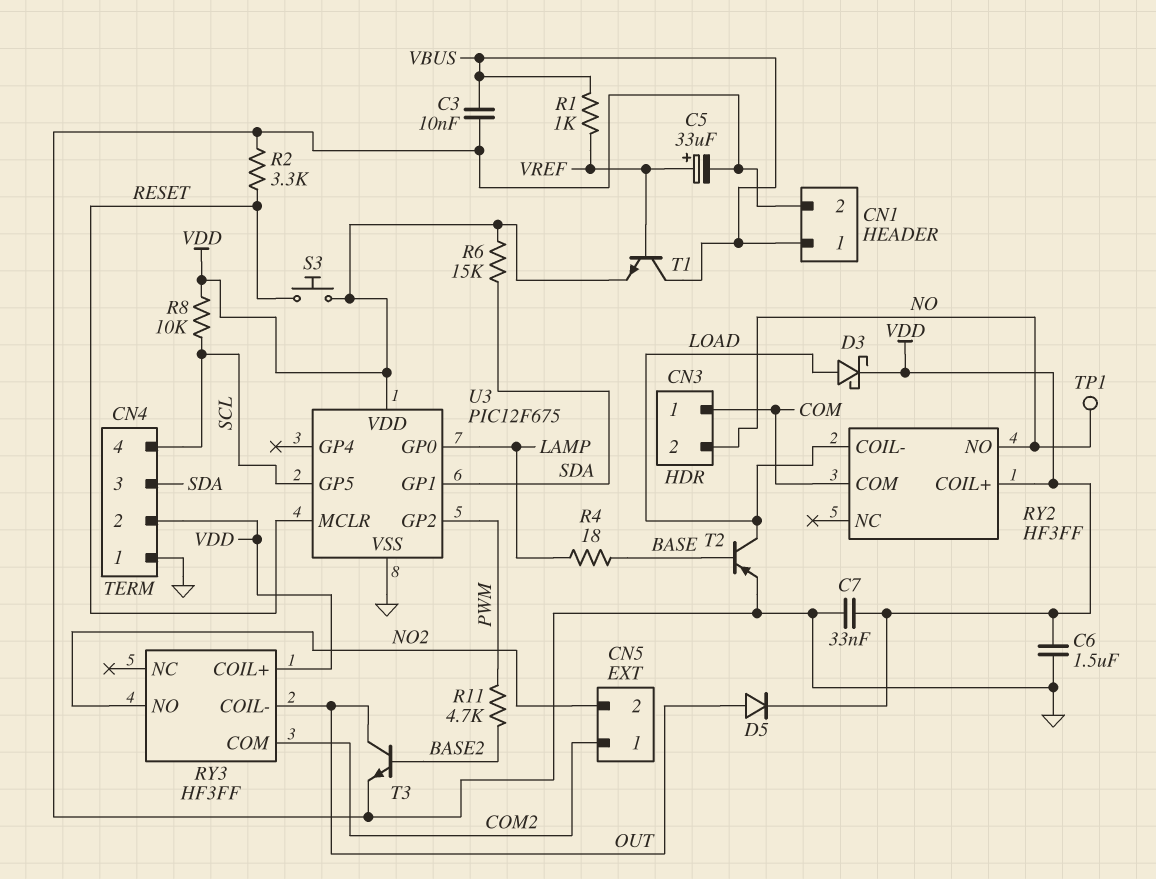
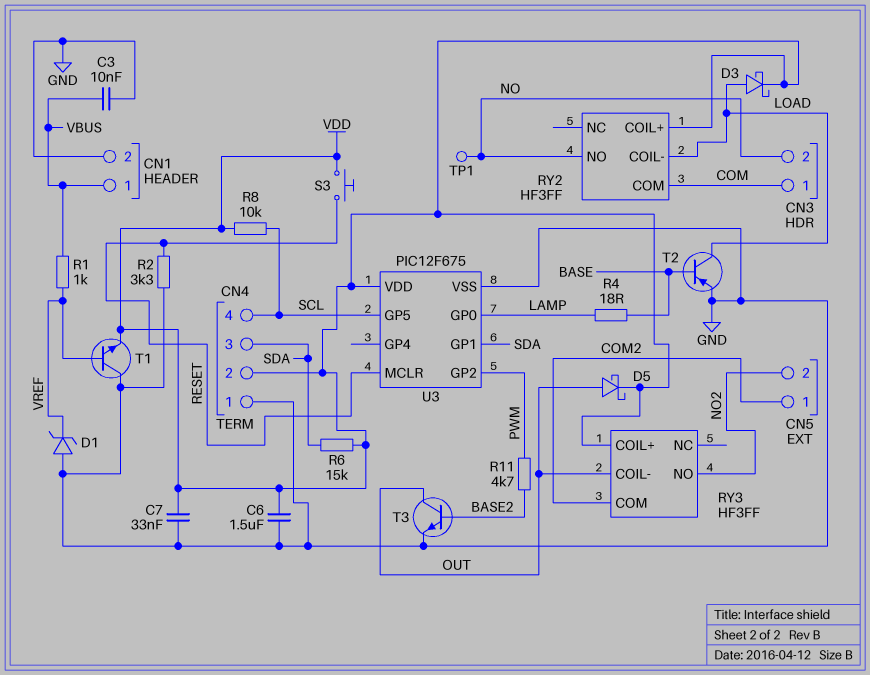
C5: 33uF (plus VREF, minus GND) -> none
D1: none -> zener (A GND, K VREF)
D5: diode (A OUT, K VDD) -> schottky (A OUT, K VDD)
T1: NPN (B VREF, C VBUS, E VDD) -> NPN (B VREF, C GND, E VDD)

